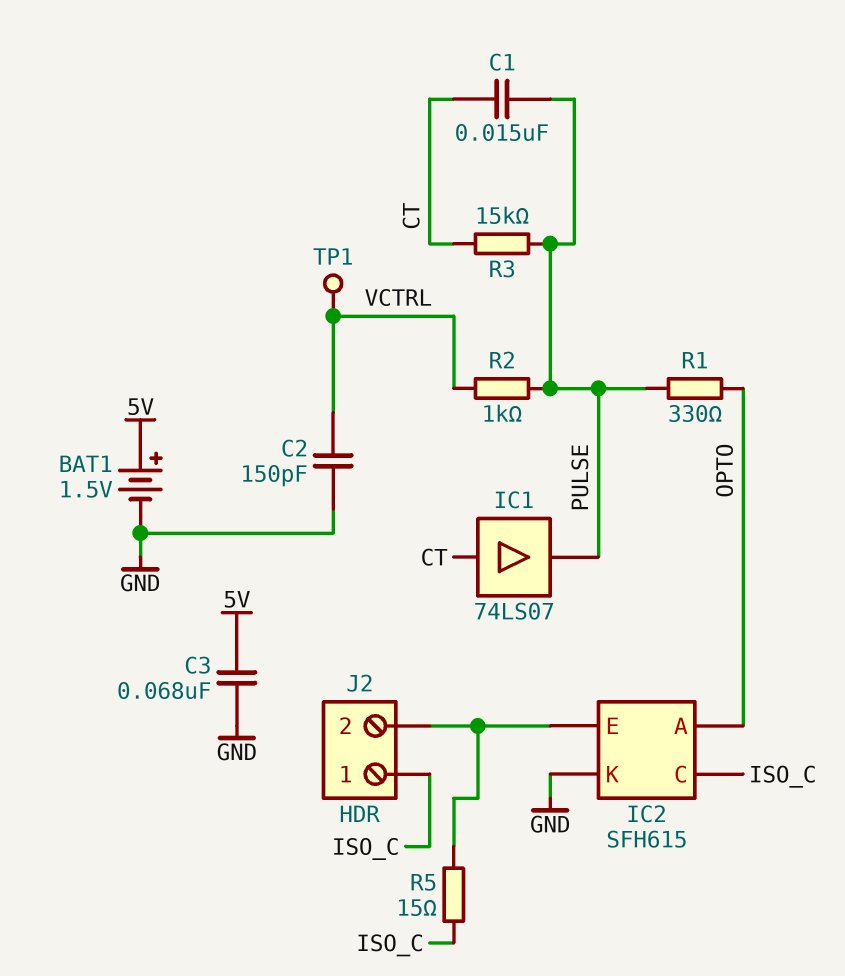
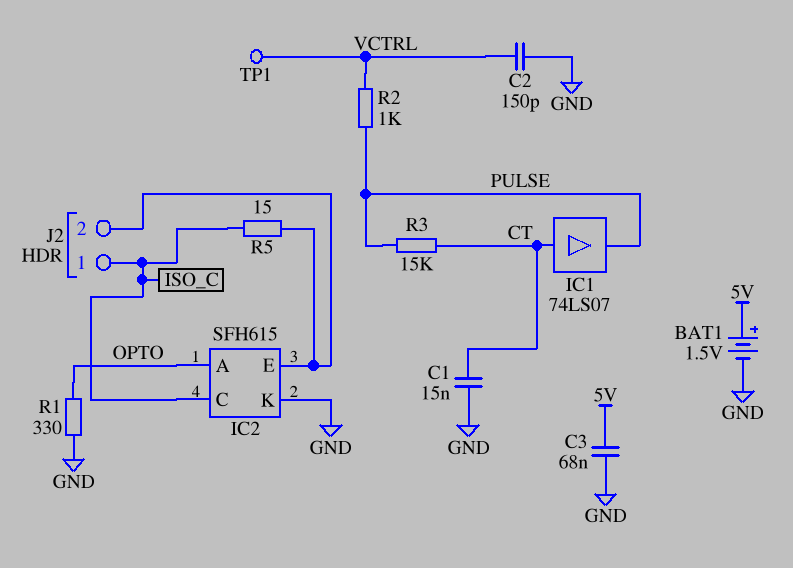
C1: 15nF (CT, PULSE) -> 15nF (CT, GND)
R1: 330 (OPTO, PULSE) -> 330 (GND, OPTO)

